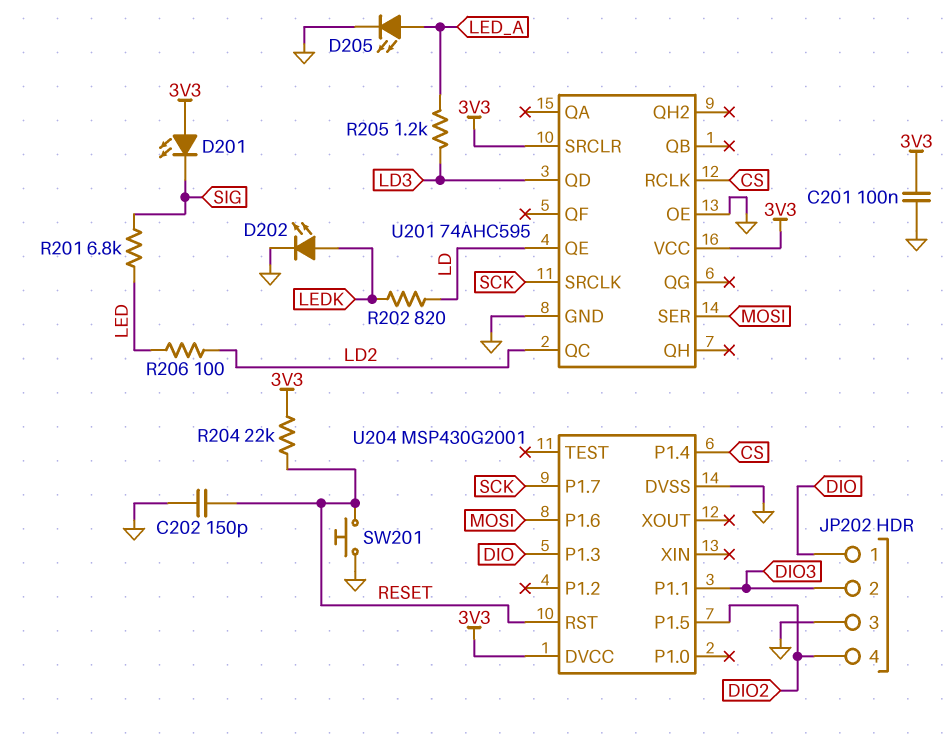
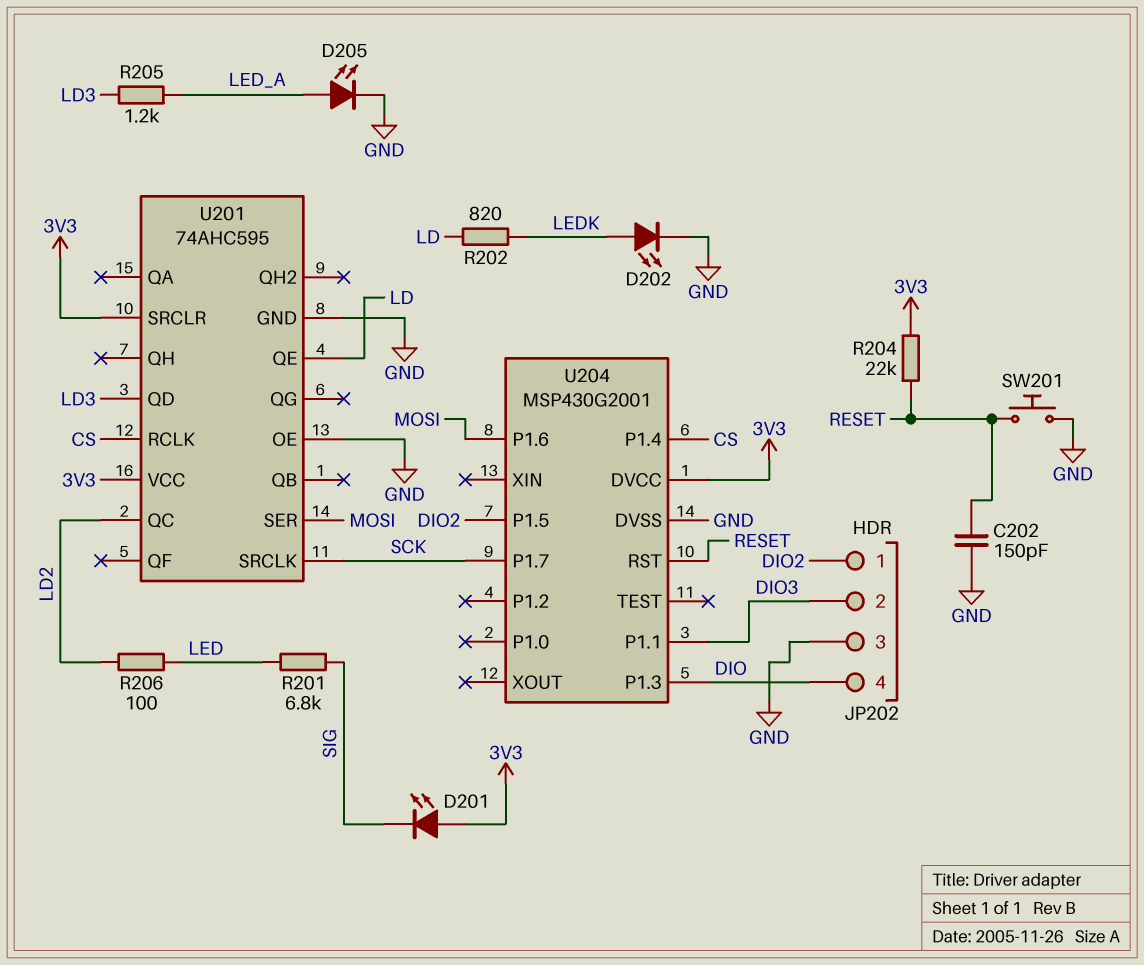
C201: 100nF (3V3, GND) -> none
JP202 pin 1: DIO -> DIO2
JP202 pin 4: DIO2 -> DIO

